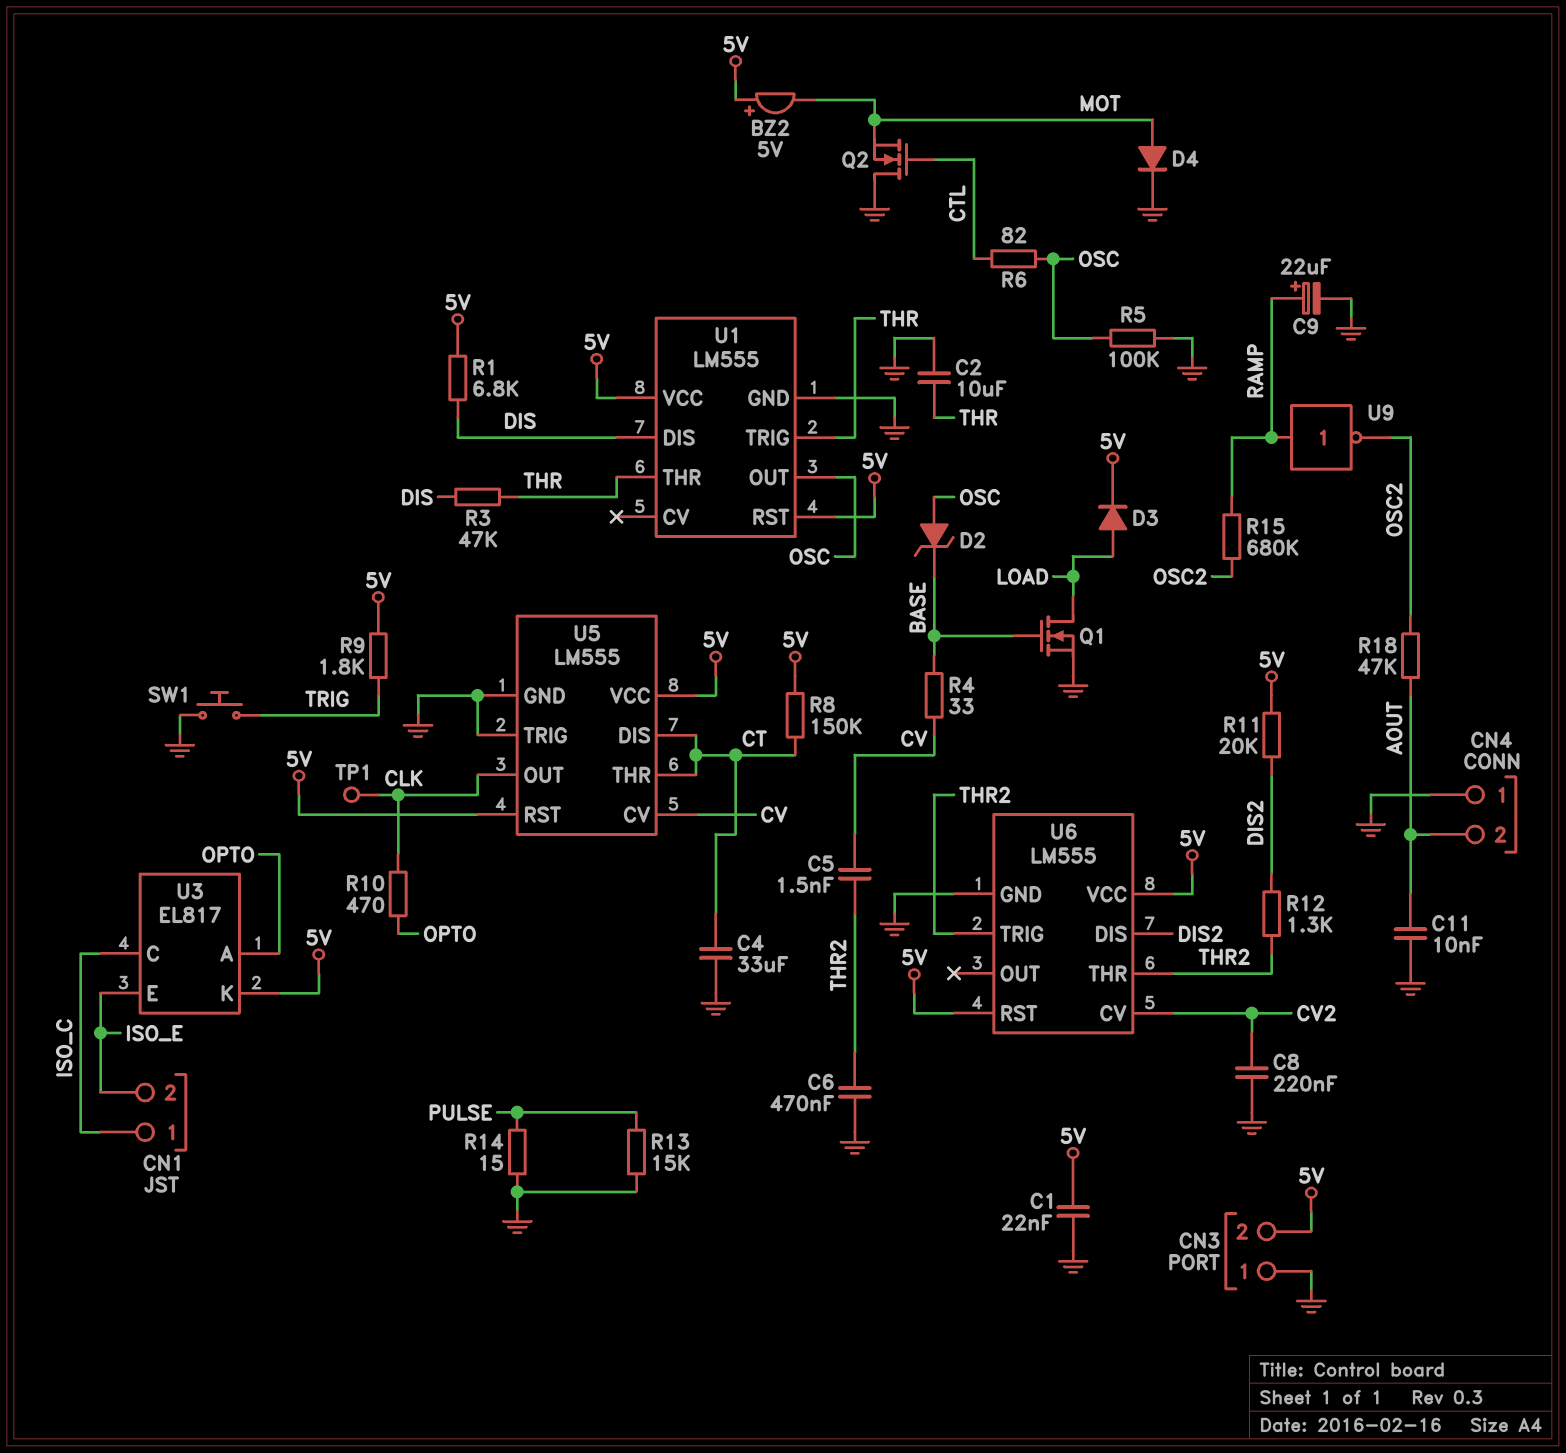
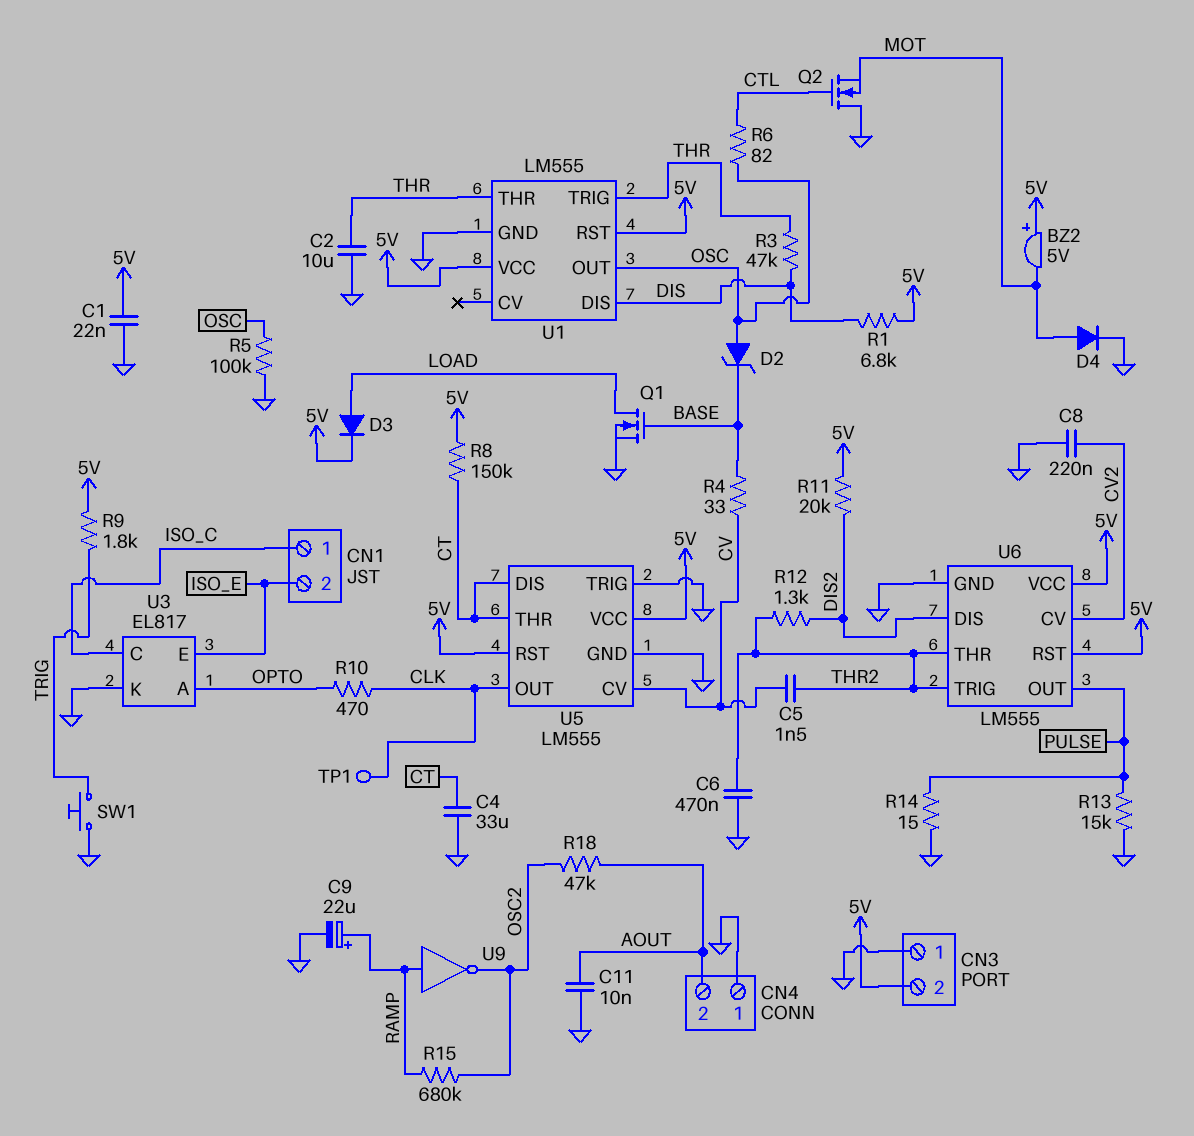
U3 pin K: 5V -> GND
U6 pin OUT: none -> PULSE

